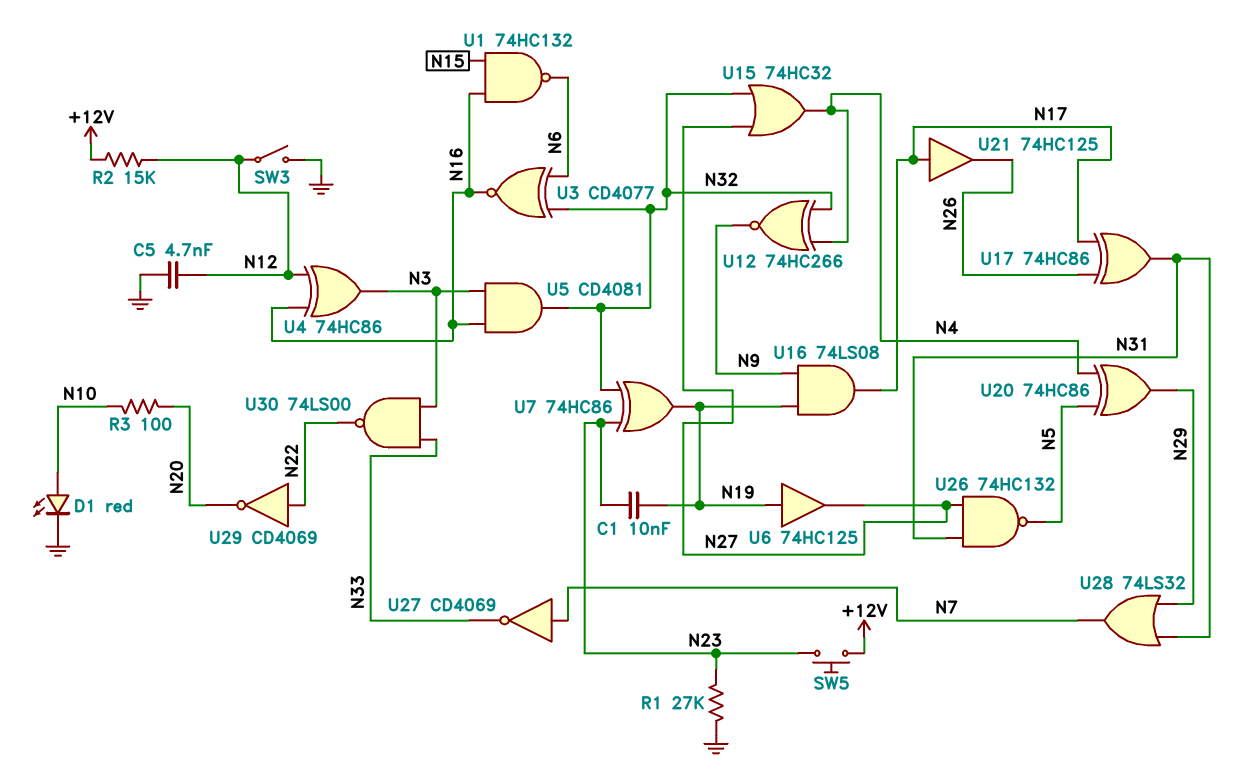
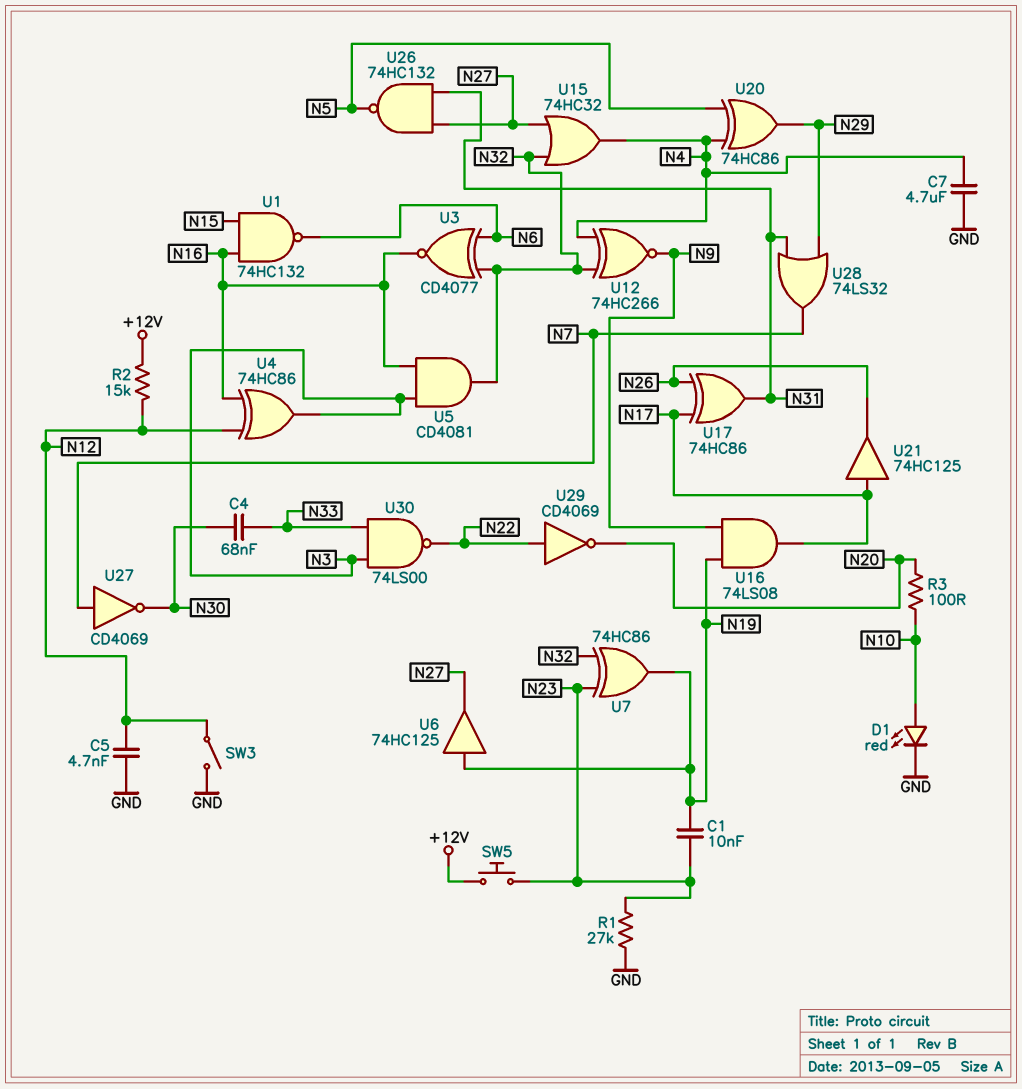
C4: none -> 68nF (N30, N33)
C7: none -> 4.7uF (GND, N4)
U27: NOT CD4069 (in N7, out N33) -> NOT CD4069 (in N7, out N30)

